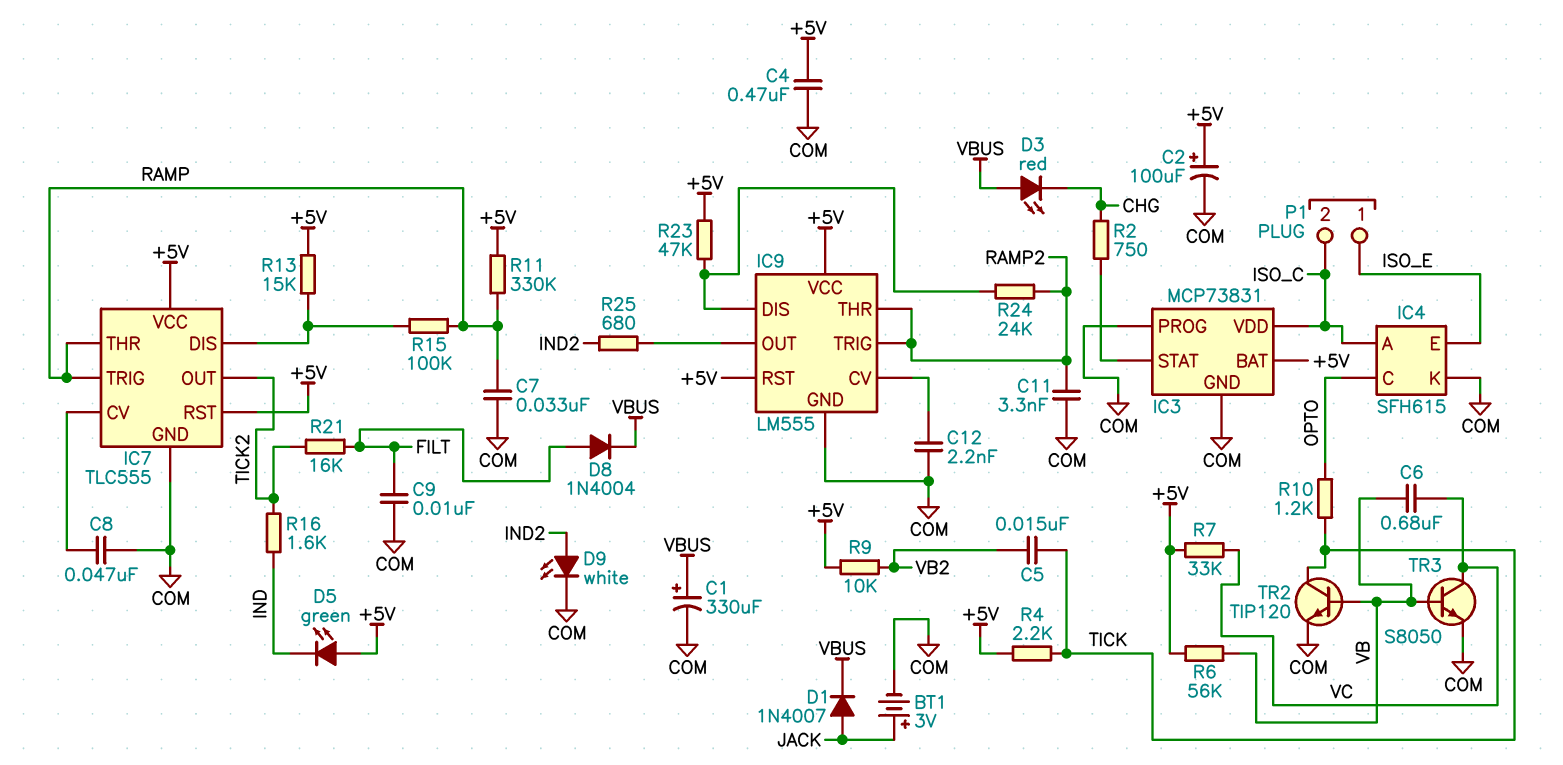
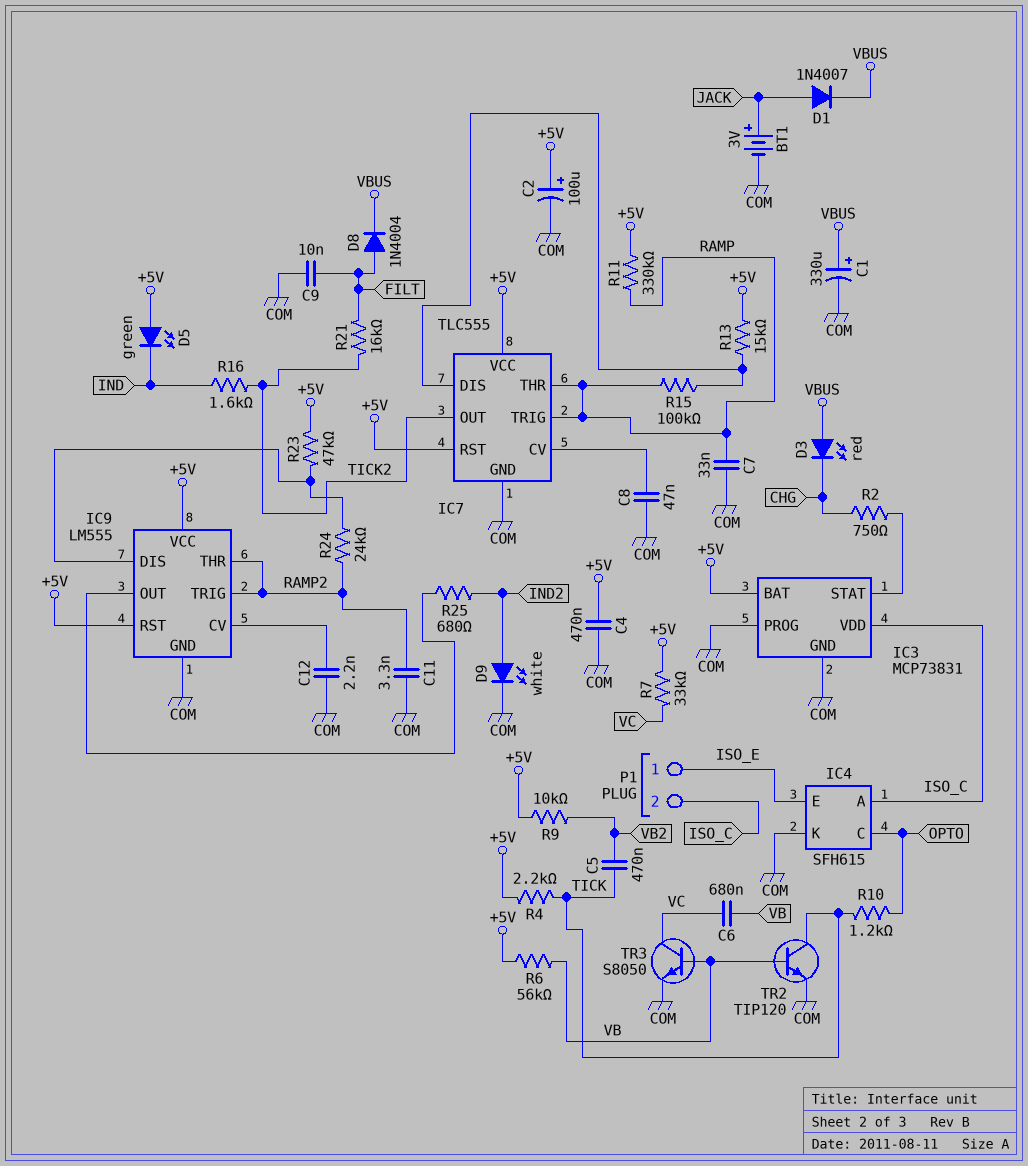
C5: 15nF (TICK, VB2) -> 470nF (TICK, VB2)

